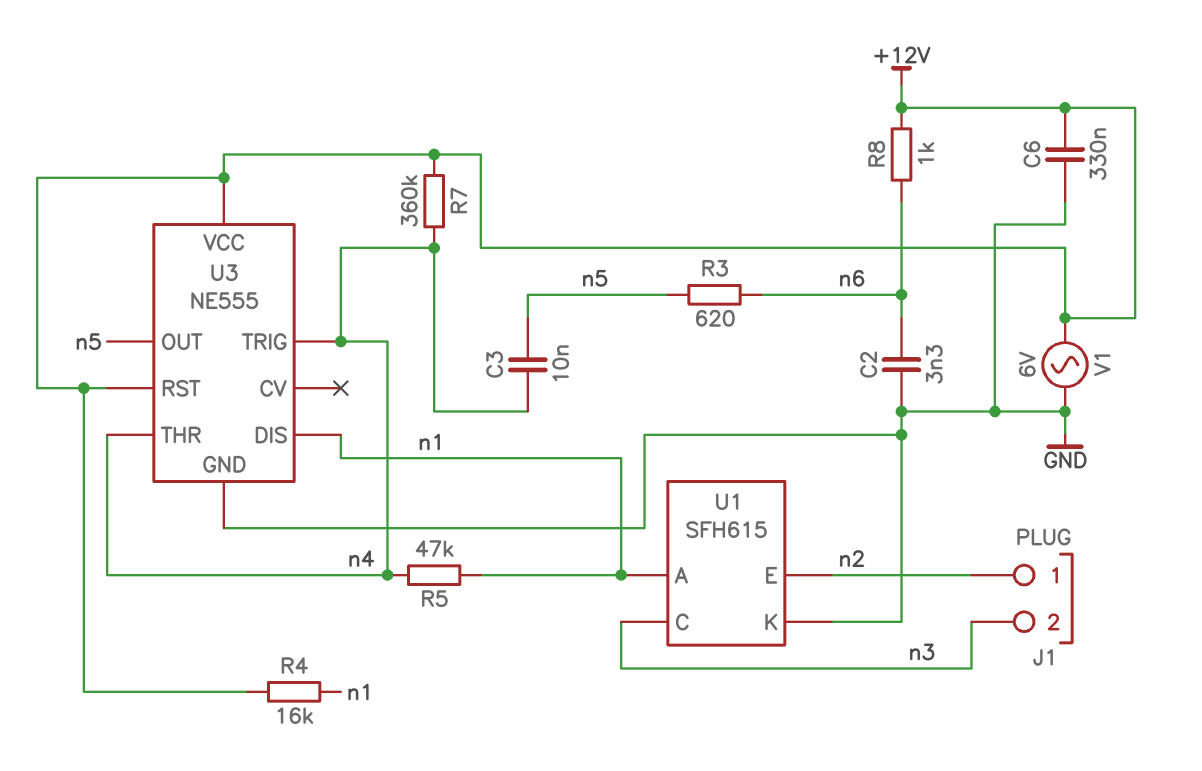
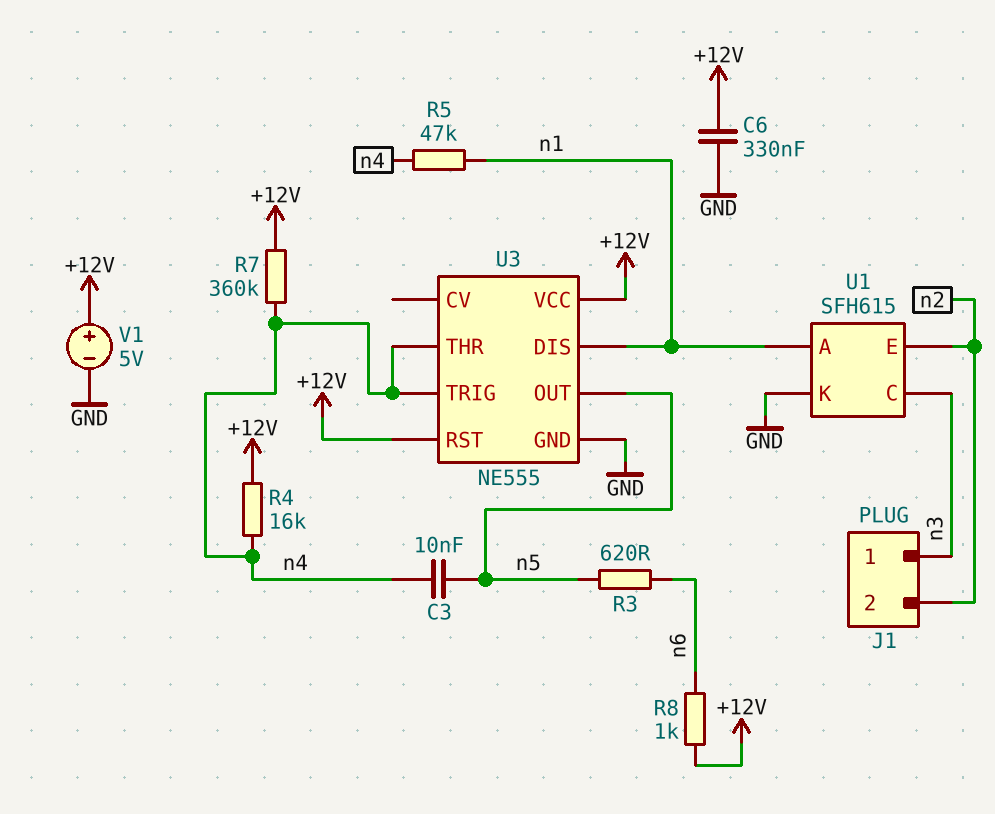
C2: 3.3nF (GND, n6) -> none
J1 pin 1: n2 -> n3
J1 pin 2: n3 -> n2
R4: 16k (+12V, n1) -> 16k (+12V, n4)
V1: AC 6V (+12V, GND) -> 5V (plus +12V, minus GND)

